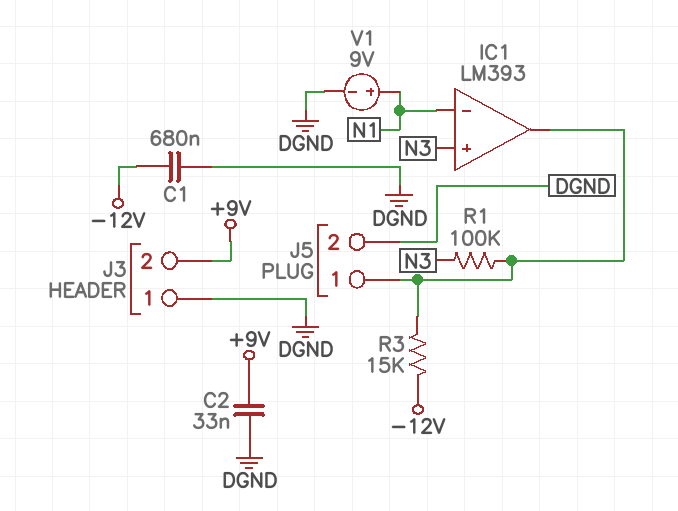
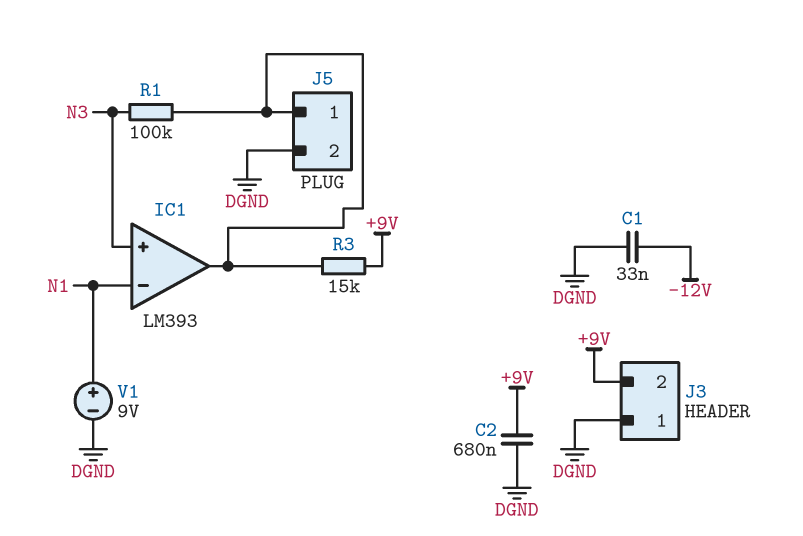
C1: 680nF (-12V, DGND) -> 33nF (-12V, DGND)
C2: 33nF (+9V, DGND) -> 680nF (+9V, DGND)
R3: 15k (-12V, IC1/out) -> 15k (+9V, IC1/out)

